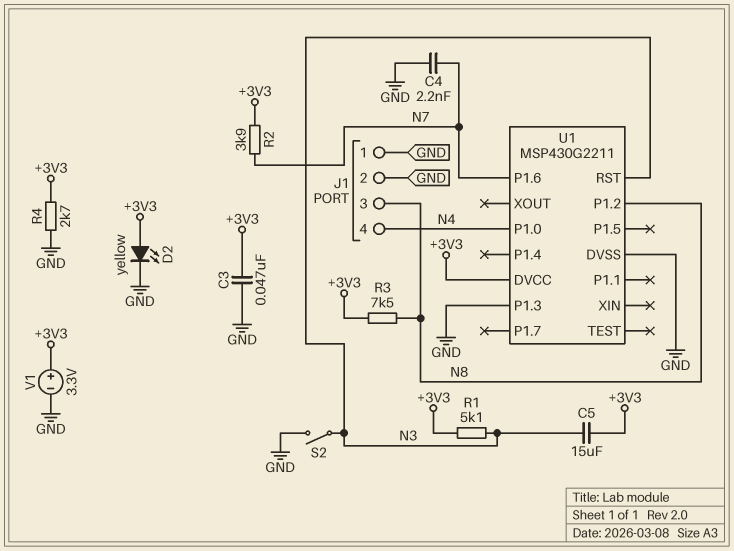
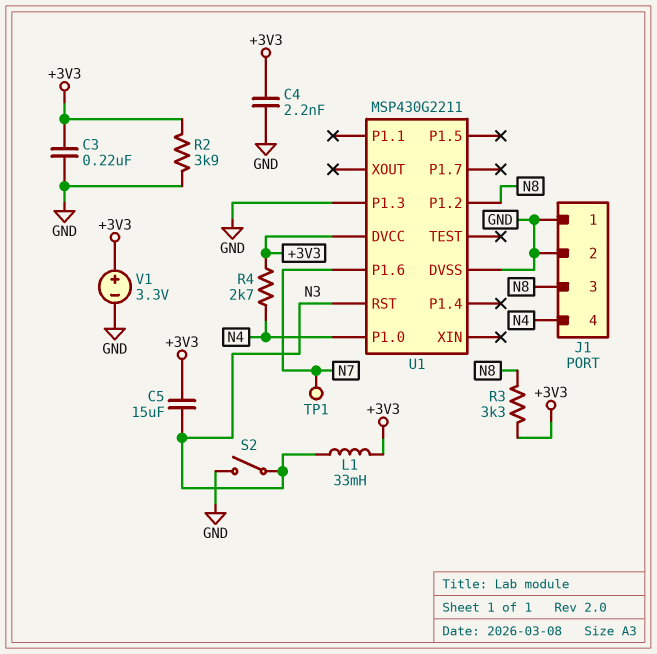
C3: 47nF (+3V3, GND) -> 220nF (+3V3, GND)
C4: 2.2nF (GND, N7) -> 2.2nF (+3V3, GND)
D2: LED yellow (A +3V3, K GND) -> none
L1: none -> 33mH (+3V3, N3)
R1: 5.1k (+3V3, N3) -> none
R2: 3.9k (+3V3, N7) -> 3.9k (+3V3, GND)
R3: 7.5k (+3V3, N8) -> 3.3k (+3V3, N8)
R4: 2.7k (+3V3, GND) -> 2.7k (+3V3, N4)
TP1: none -> test point (N7)

